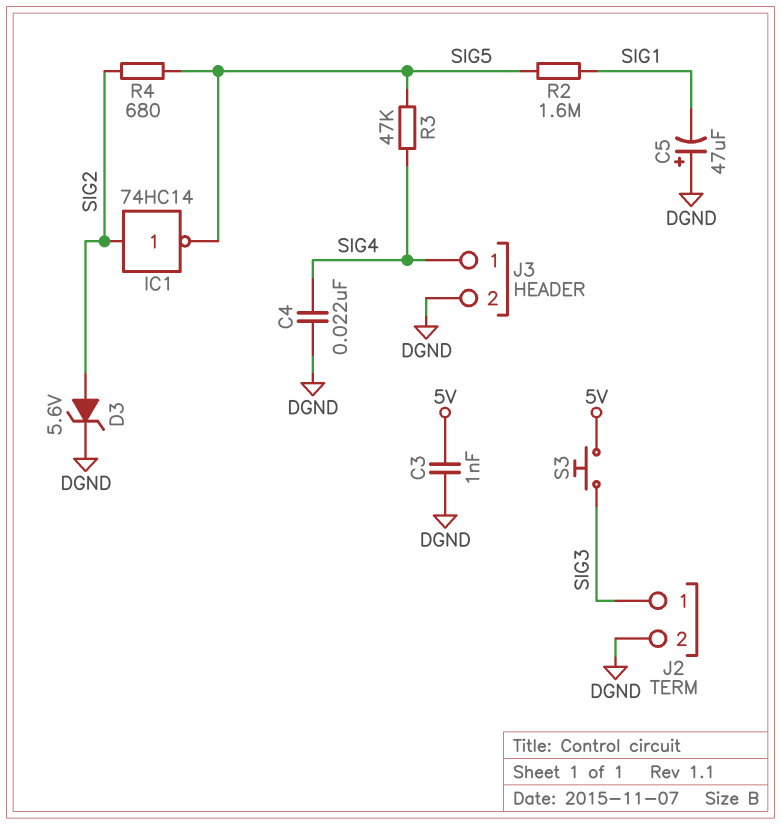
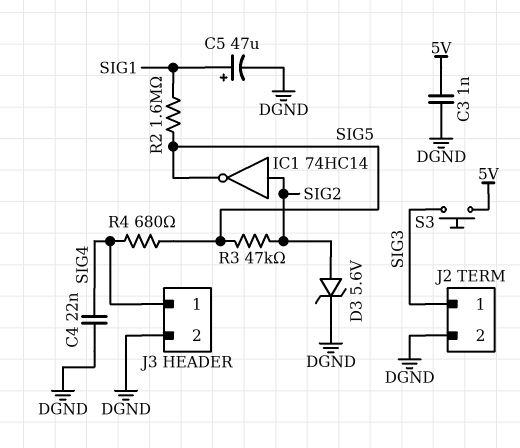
C5: 47uF (plus DGND, minus SIG1) -> 47uF (plus SIG1, minus DGND)
R3: 47k (SIG4, SIG5) -> 47k (SIG2, SIG5)
R4: 680 (SIG2, SIG5) -> 680 (SIG4, SIG5)

